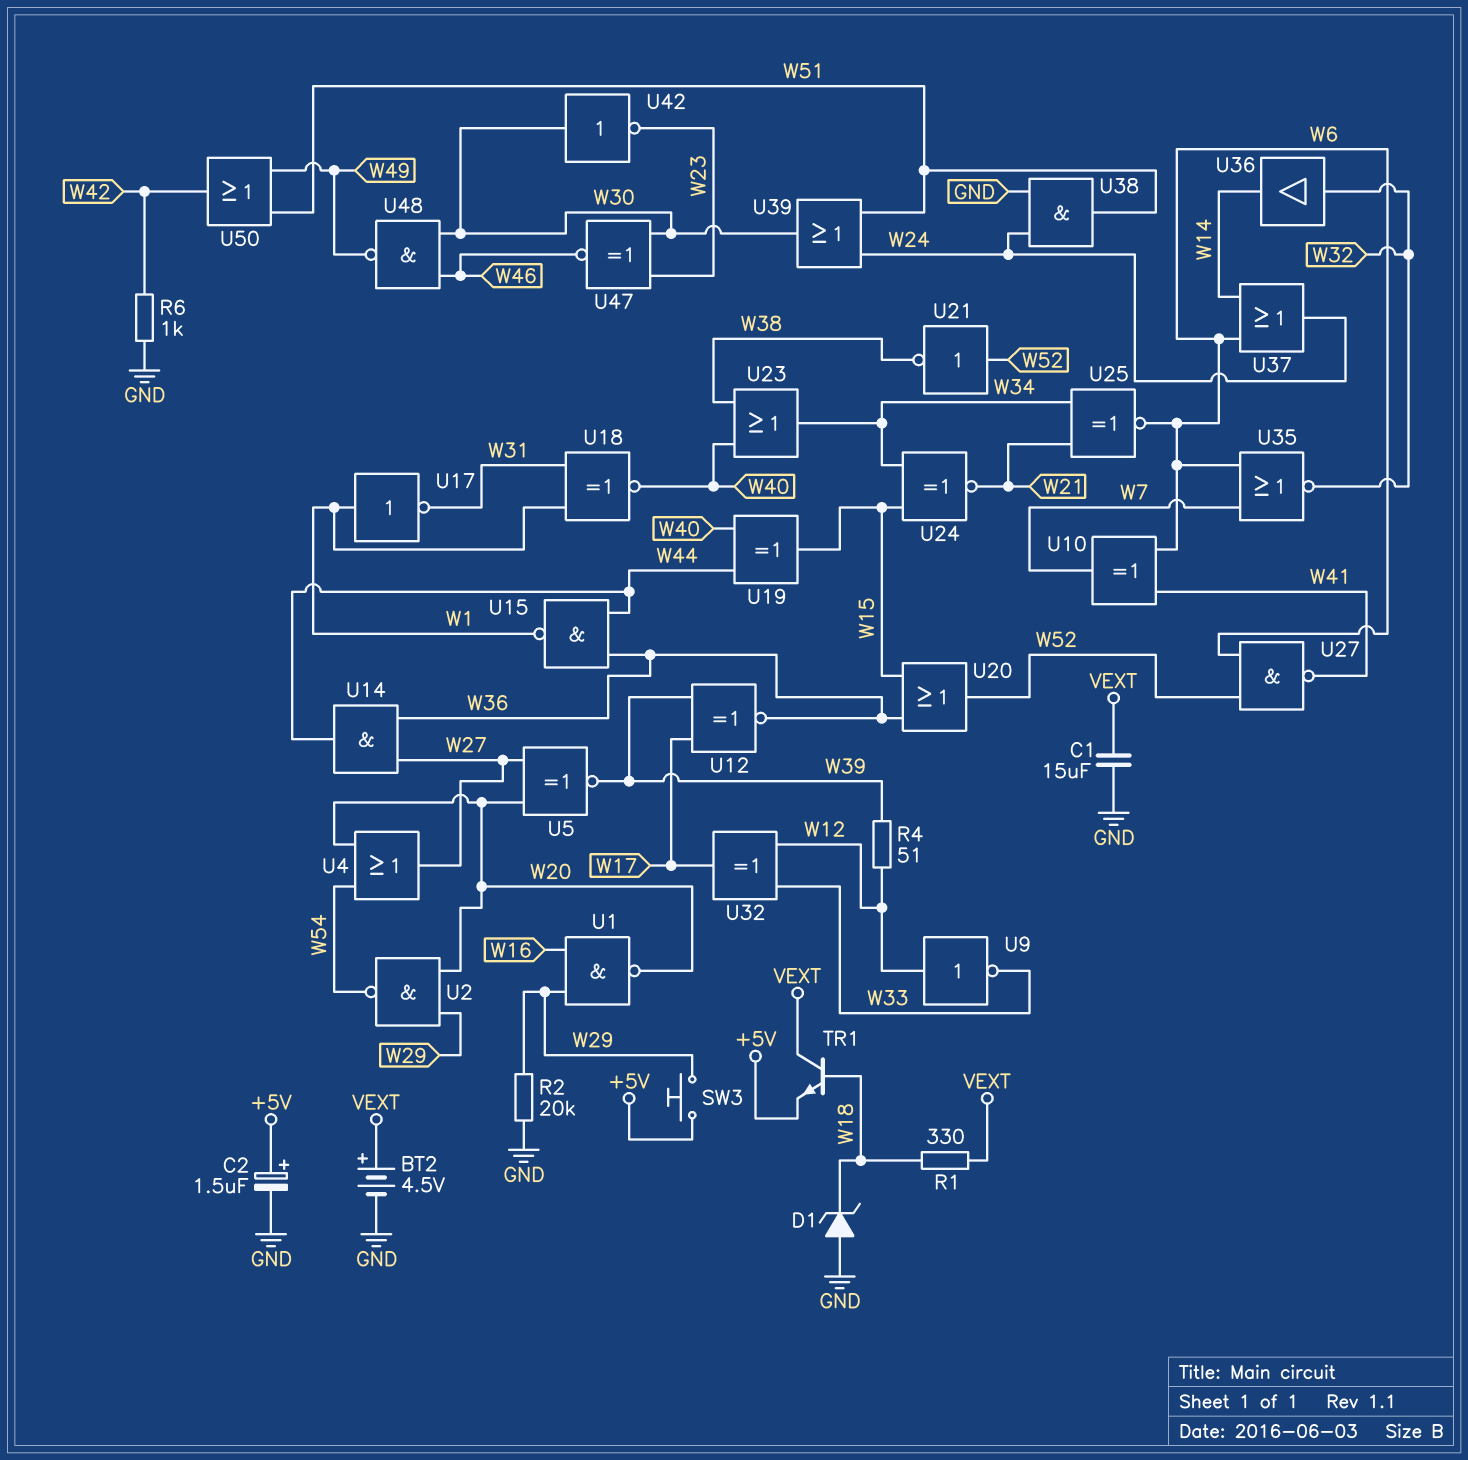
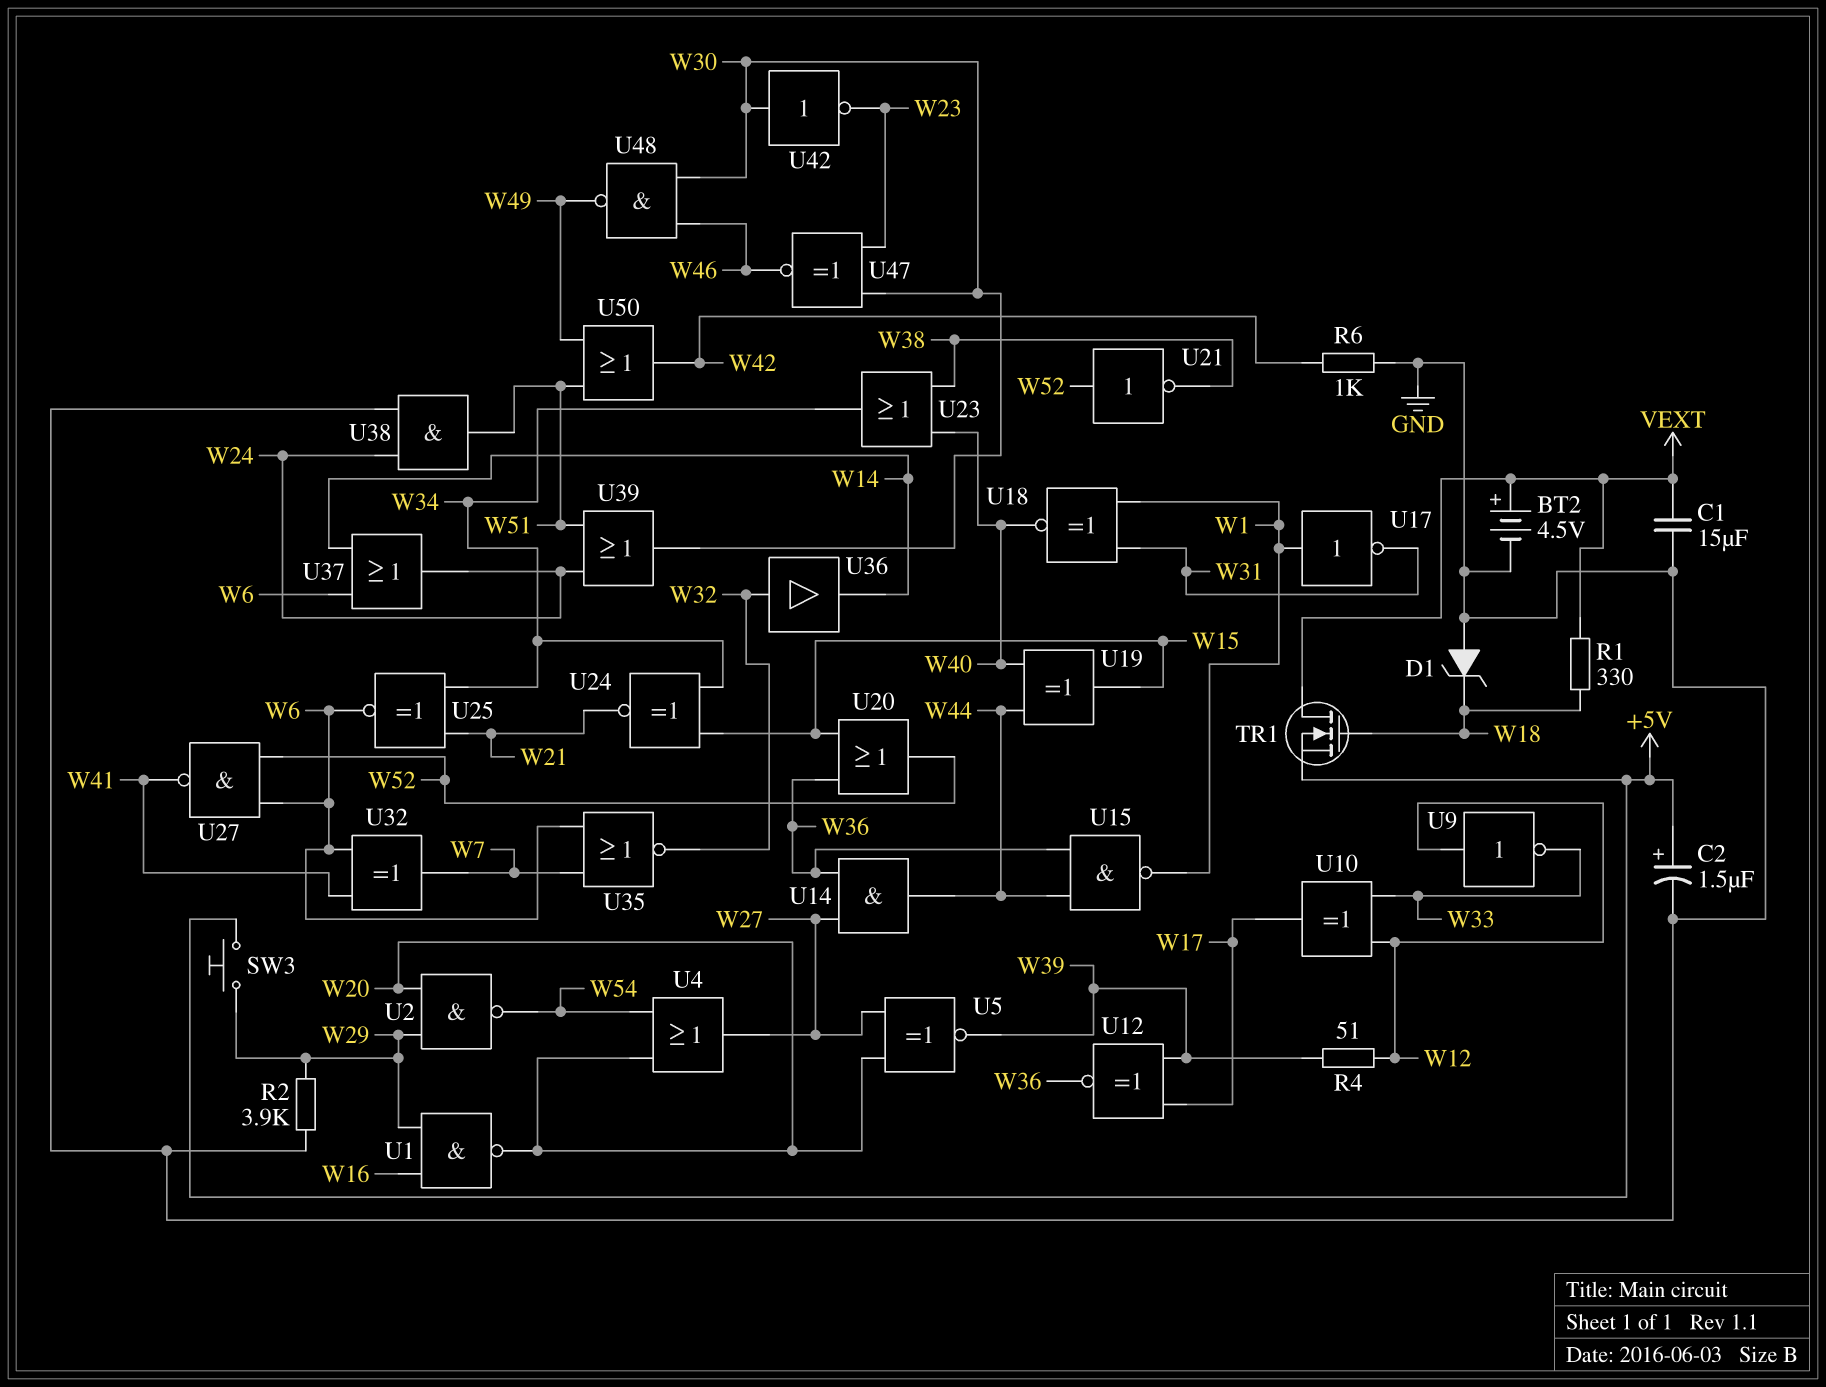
R2: 20k (GND, W29) -> 3.9k (GND, W29)
TR1: NPN (B W18, C VEXT, E +5V) -> NMOS (G W18, D VEXT, S +5V)
U10: XOR (in W6, in W41, out W7) -> XOR (in W12, in W33, out W17)
U32: XOR (in W12, in W33, out W17) -> XOR (in W6, in W41, out W7)

